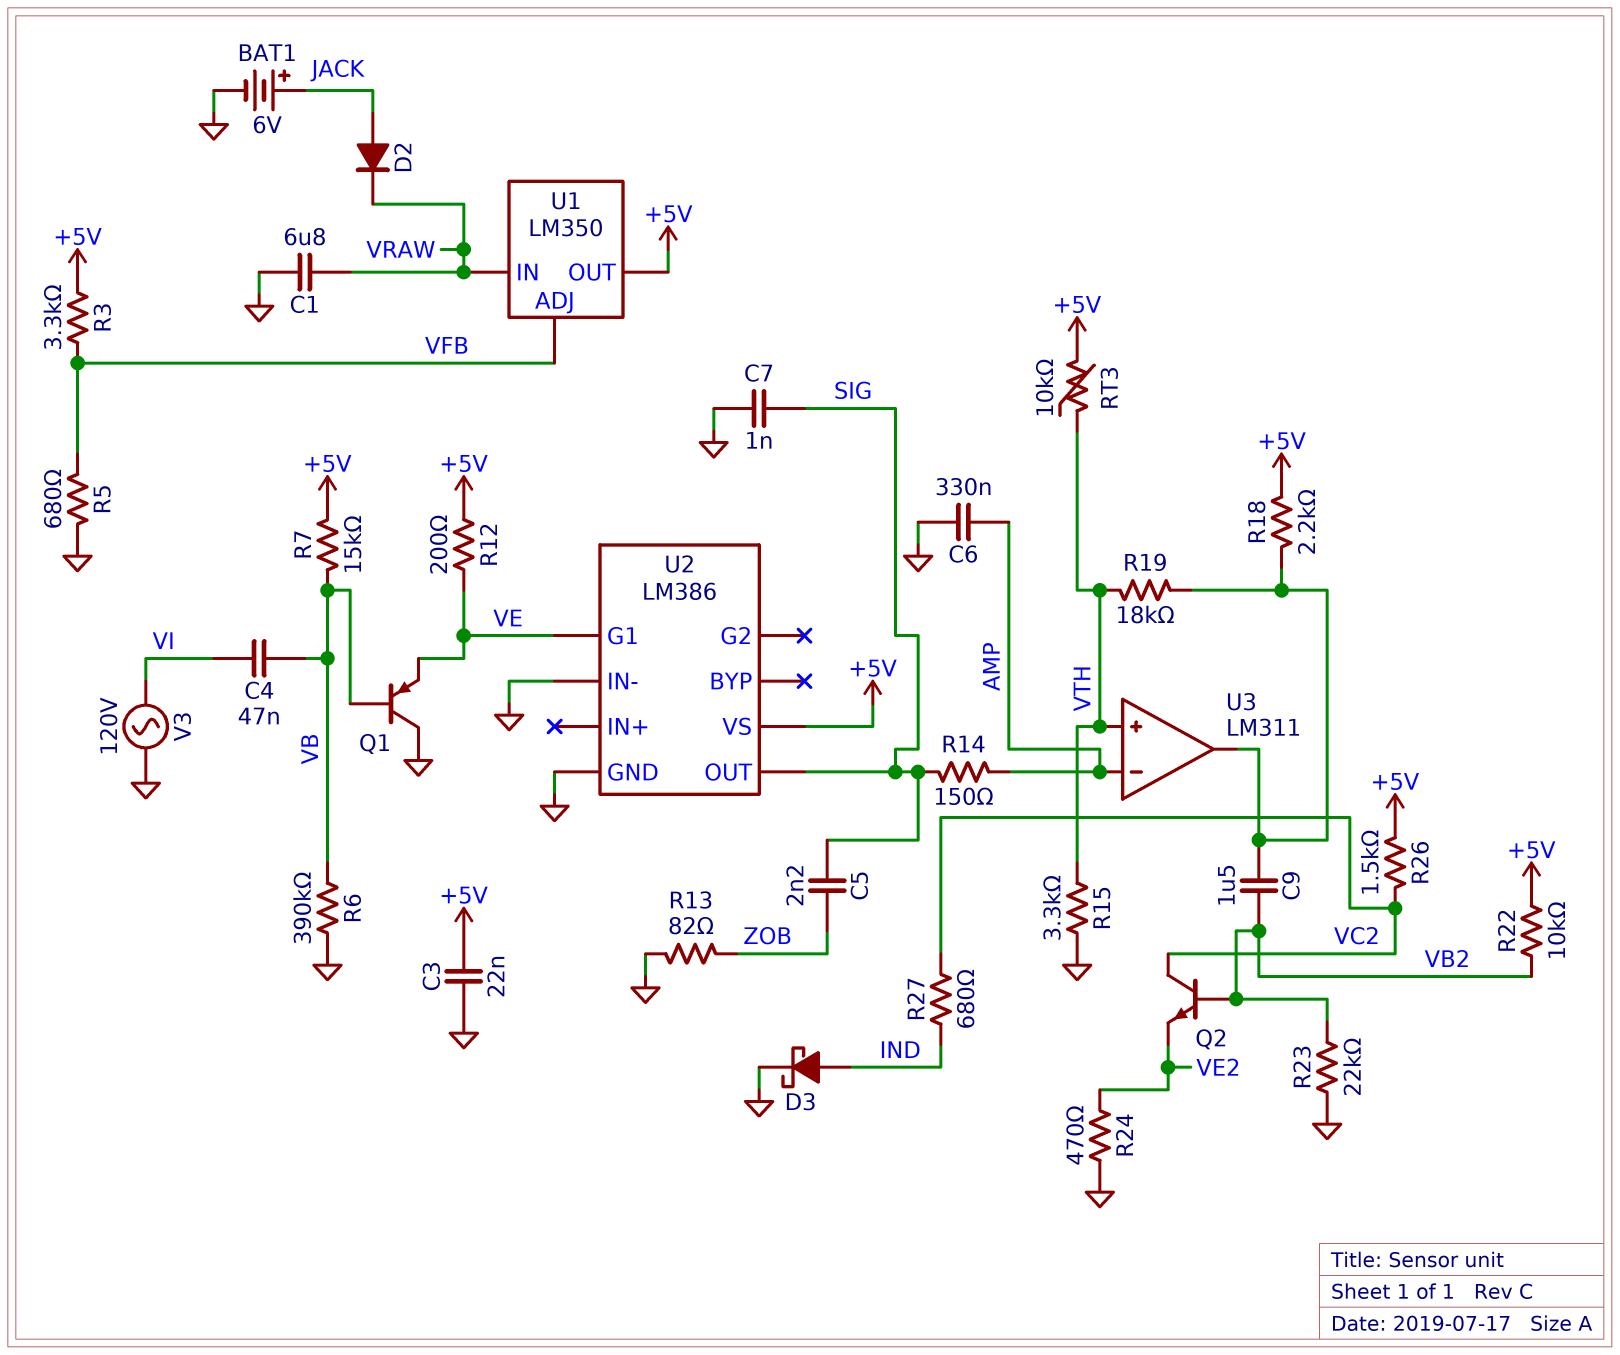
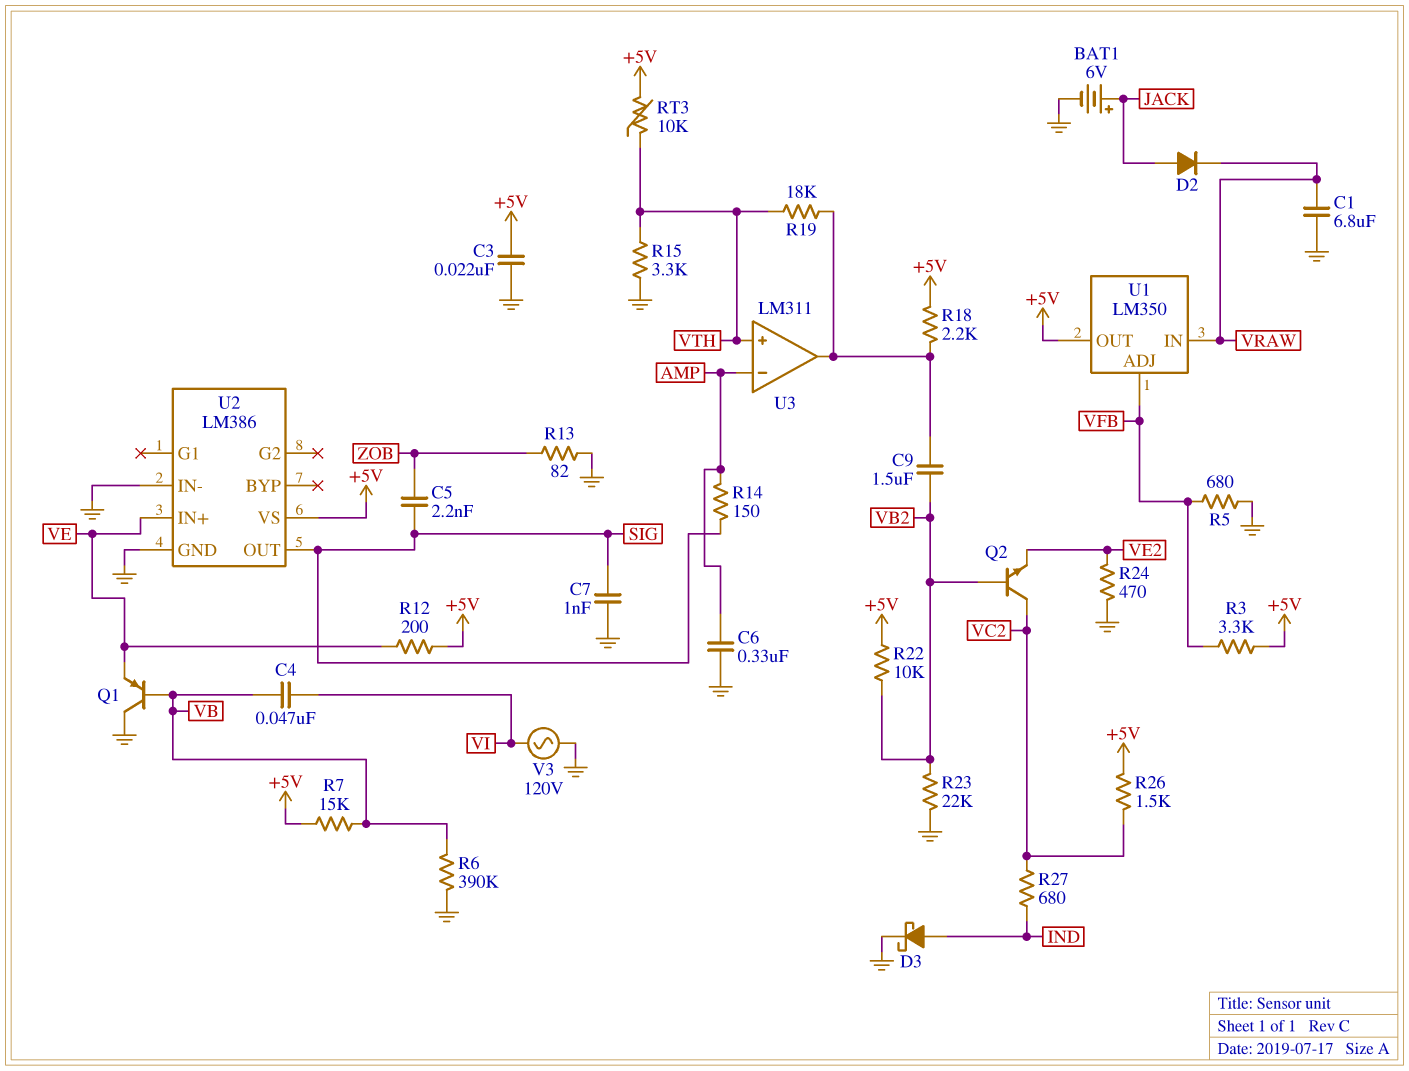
U2 pin G1: VE -> none
U2 pin IN+: none -> VE

